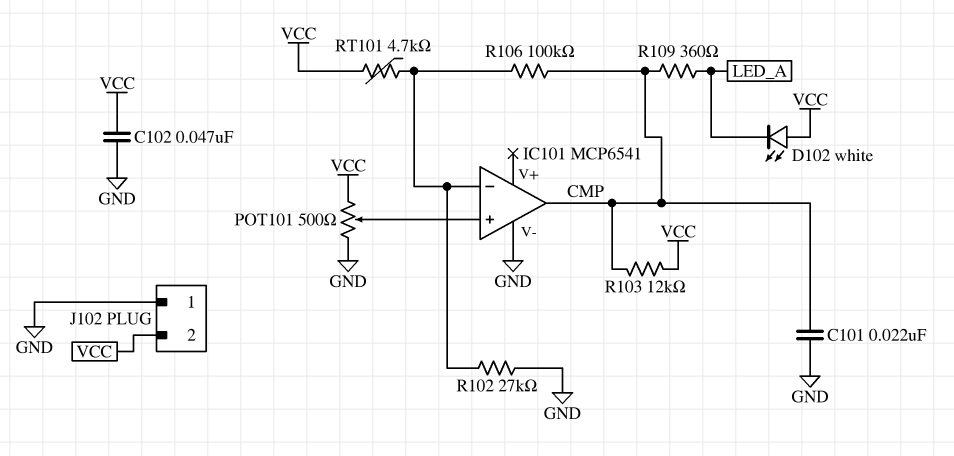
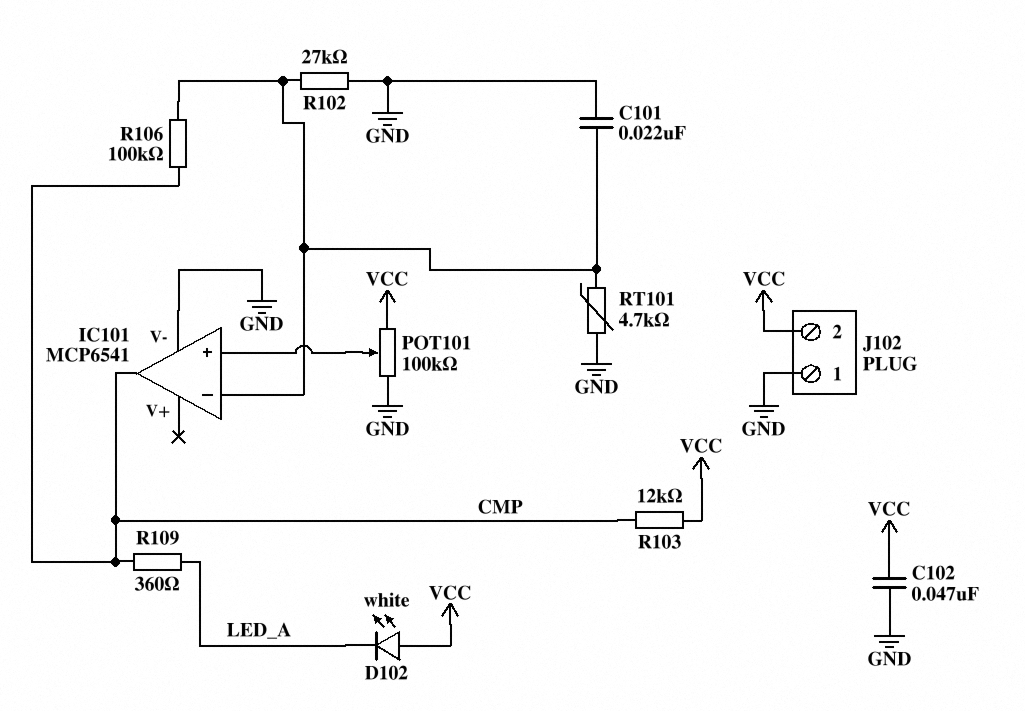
C101: 22nF (CMP, GND) -> 22nF (GND, IC101/in-)
POT101: 500 (GND, VCC, wiper IC101/in+) -> 100k (GND, VCC, wiper IC101/in+)
RT101: 4.7k (IC101/in-, VCC) -> 4.7k (GND, IC101/in-)

